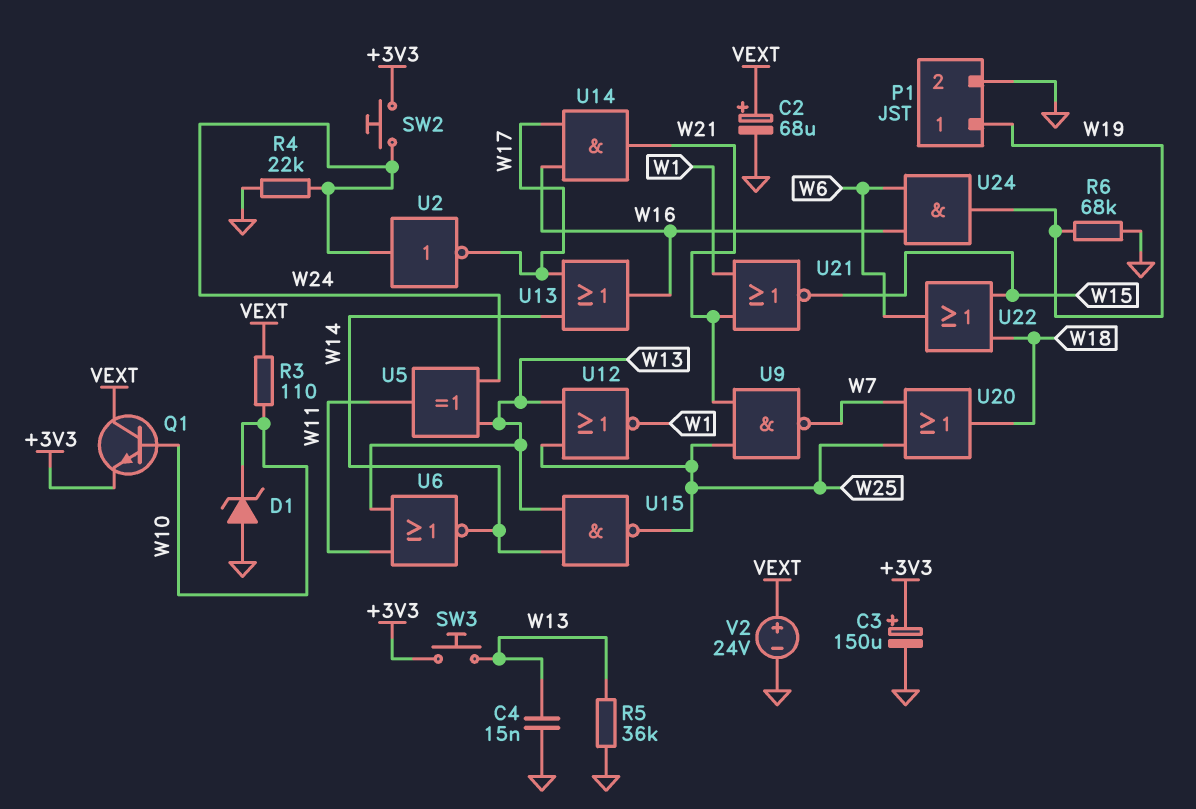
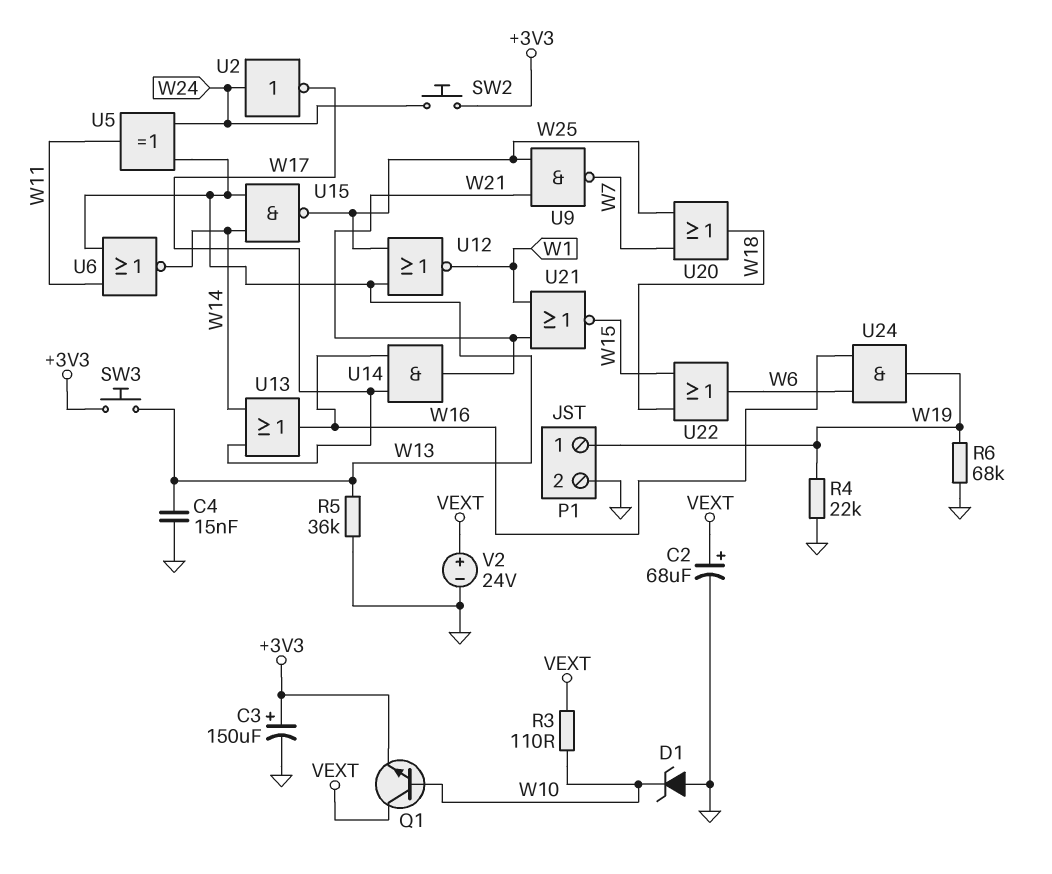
R4: 22k (GND, W24) -> 22k (GND, W19)

